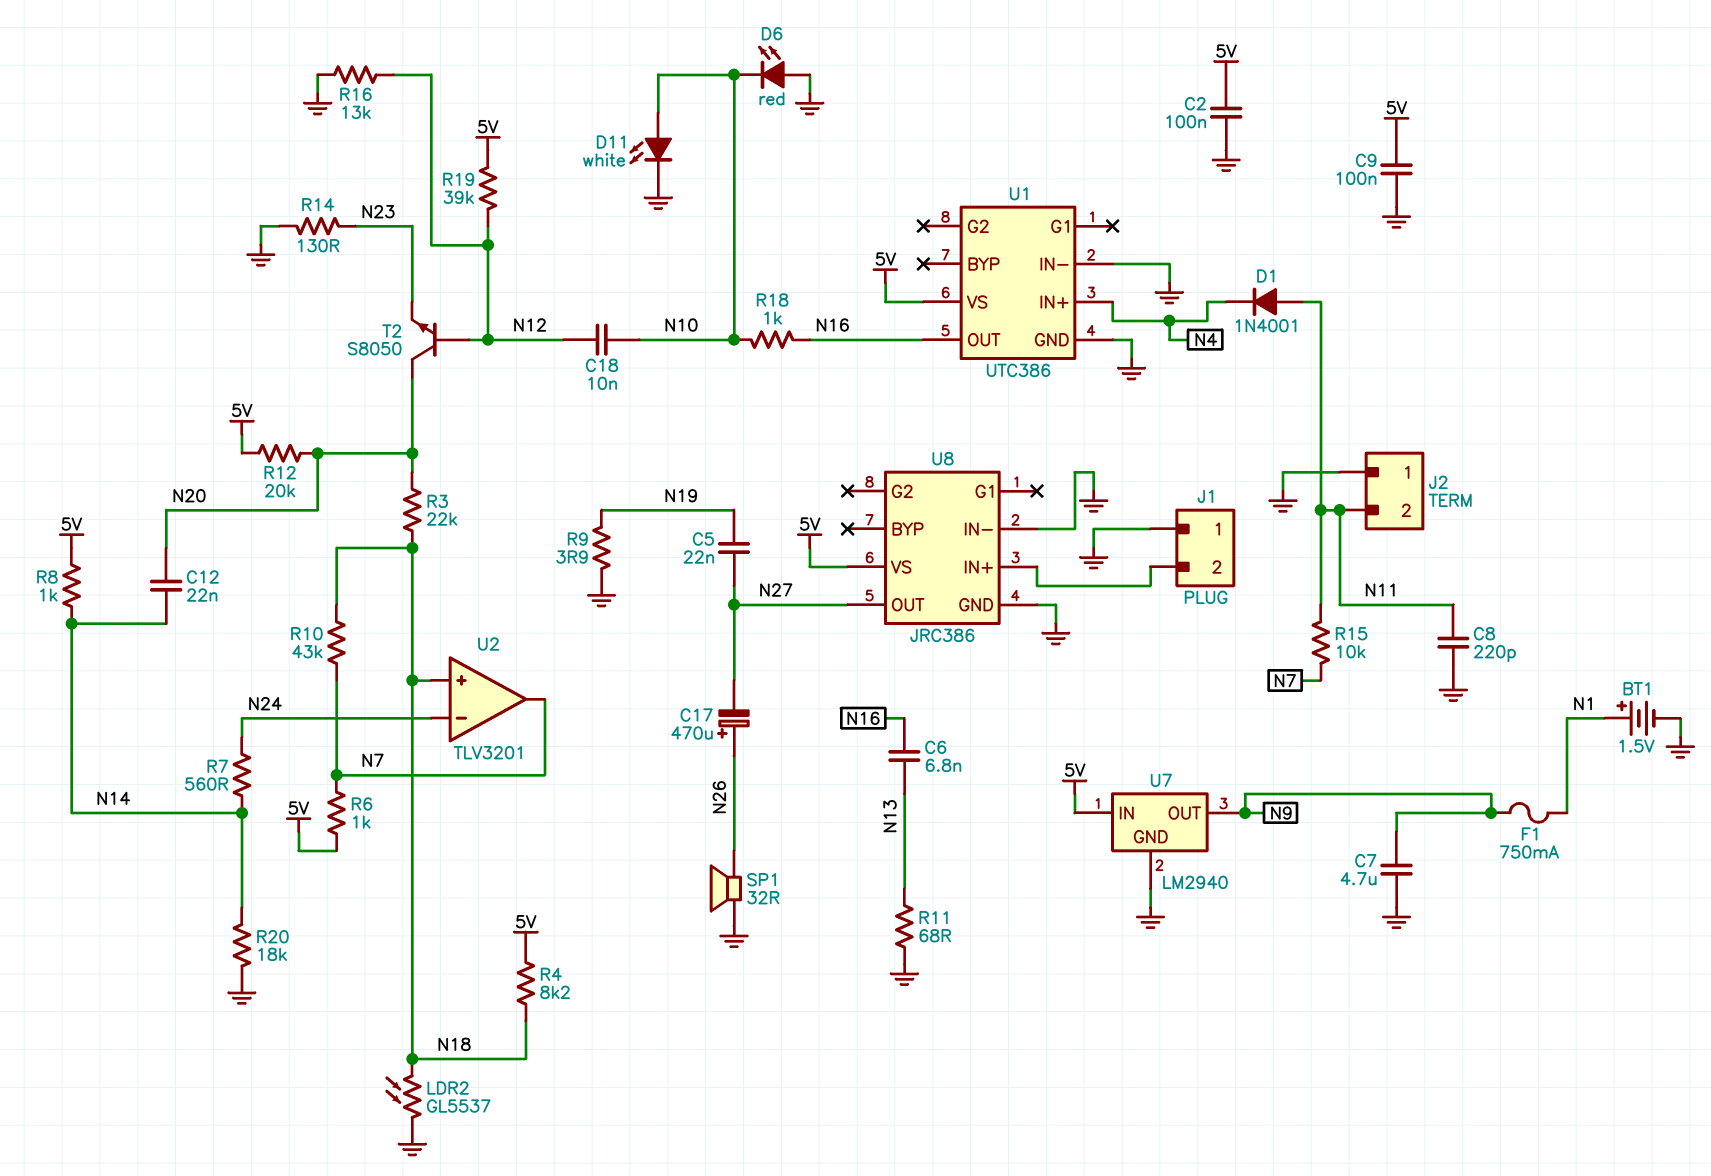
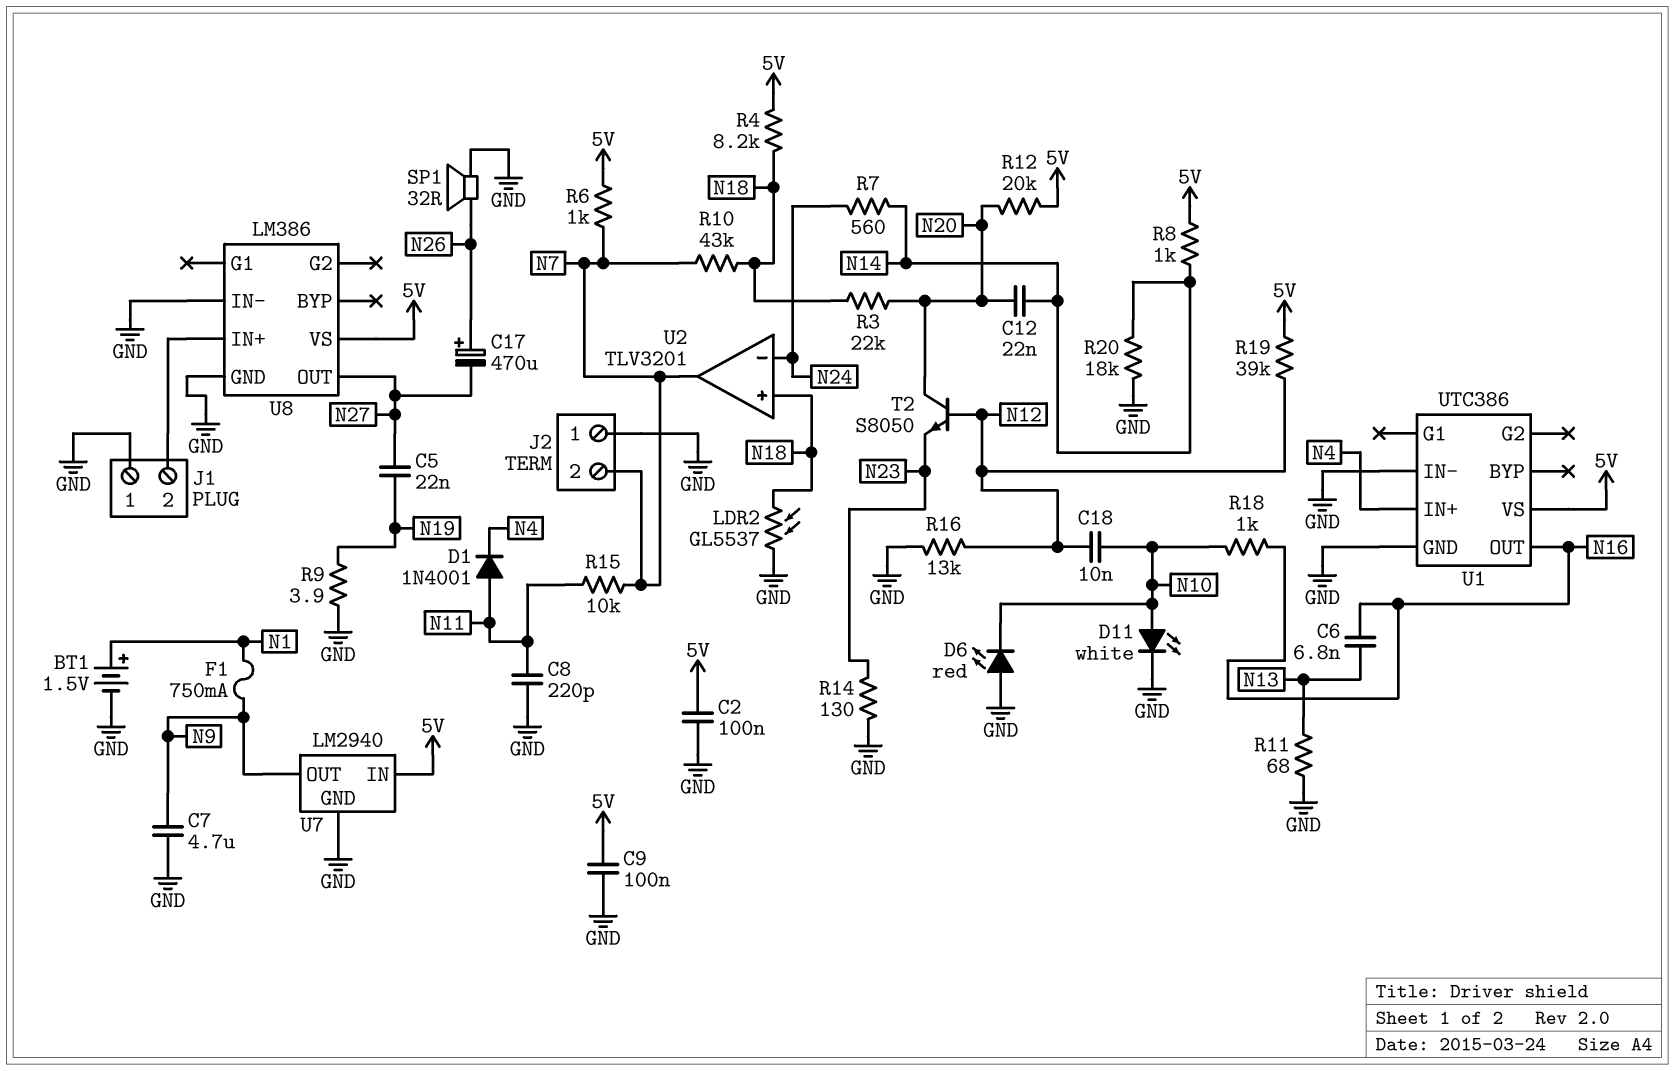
J2 pin 2: N11 -> N7
U8: JRC386 -> LM386

